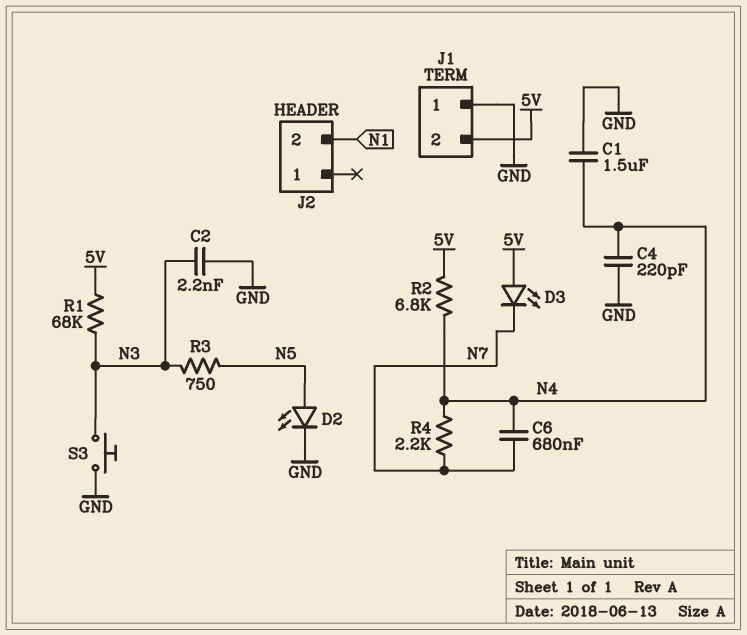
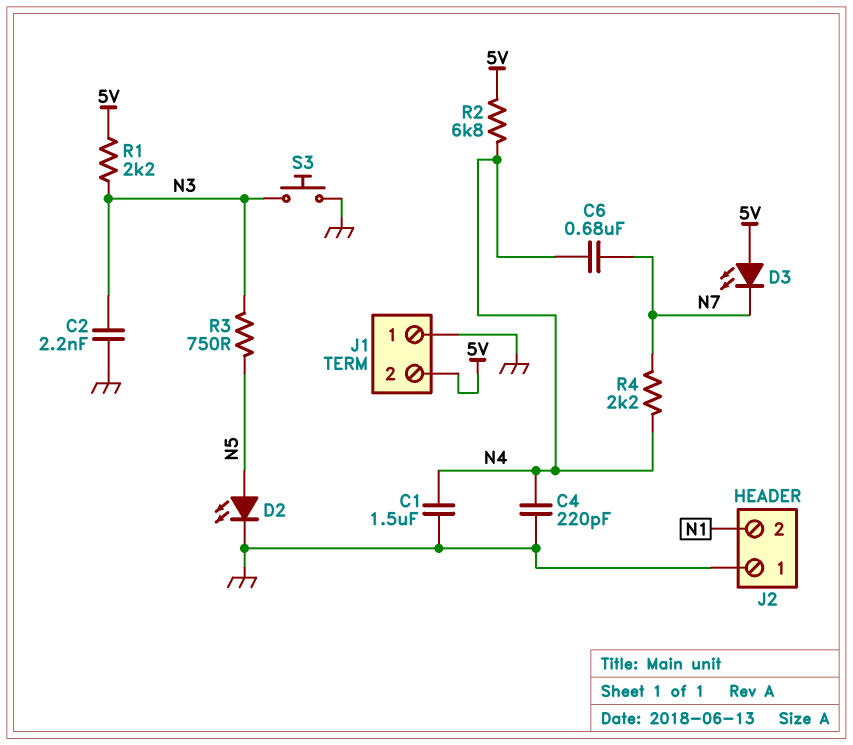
J2 pin 1: none -> GND
R1: 68k (5V, N3) -> 2.2k (5V, N3)

